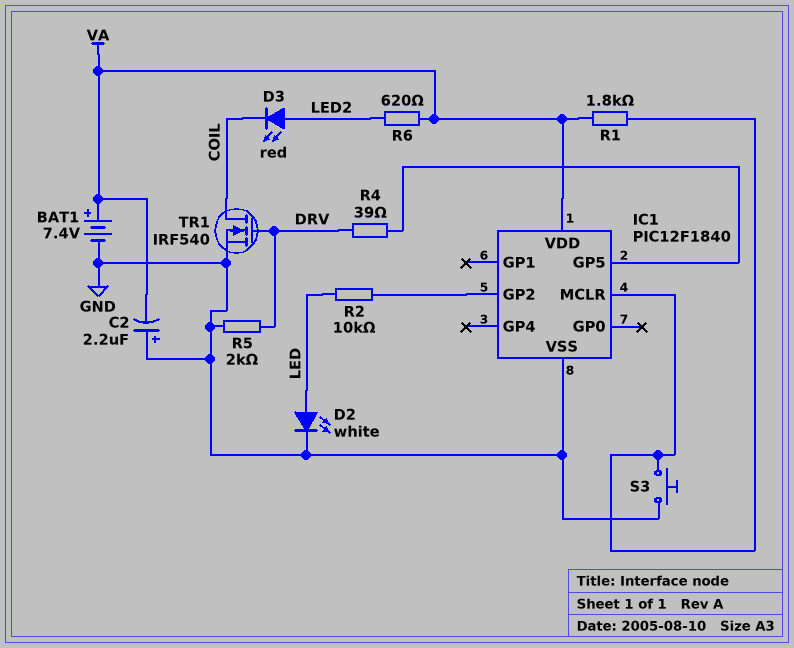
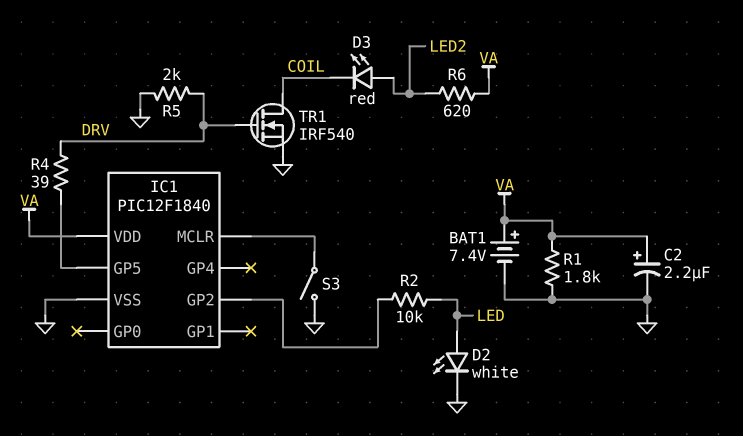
C2: 2.2uF (plus GND, minus VA) -> 2.2uF (plus VA, minus GND)
R1: 1.8k (IC1/MCLR, VA) -> 1.8k (GND, VA)
S3: button (GND, IC1/MCLR) -> switch (GND, IC1/MCLR)

